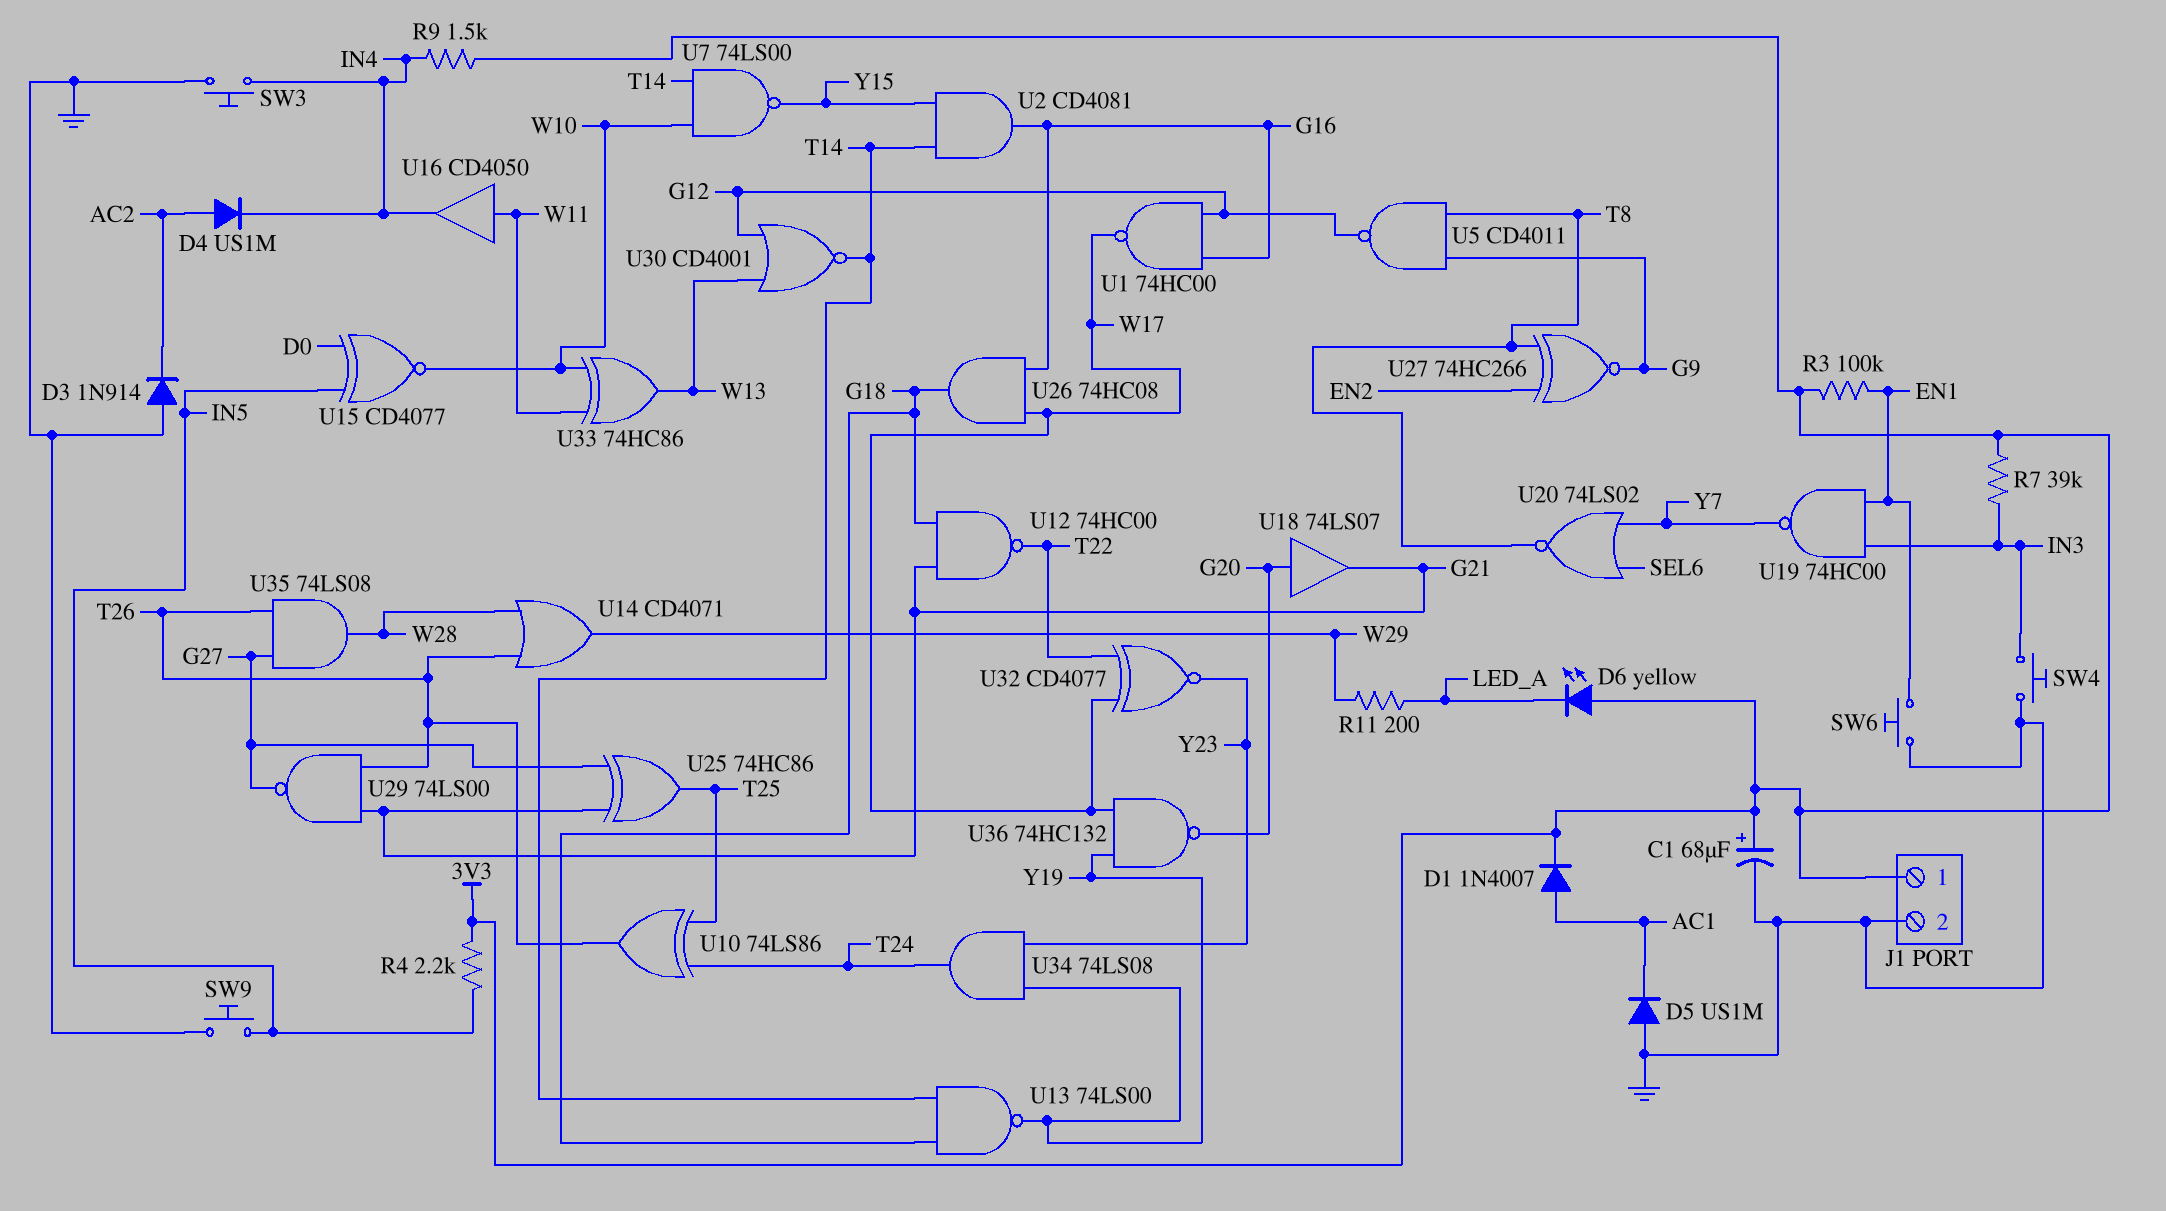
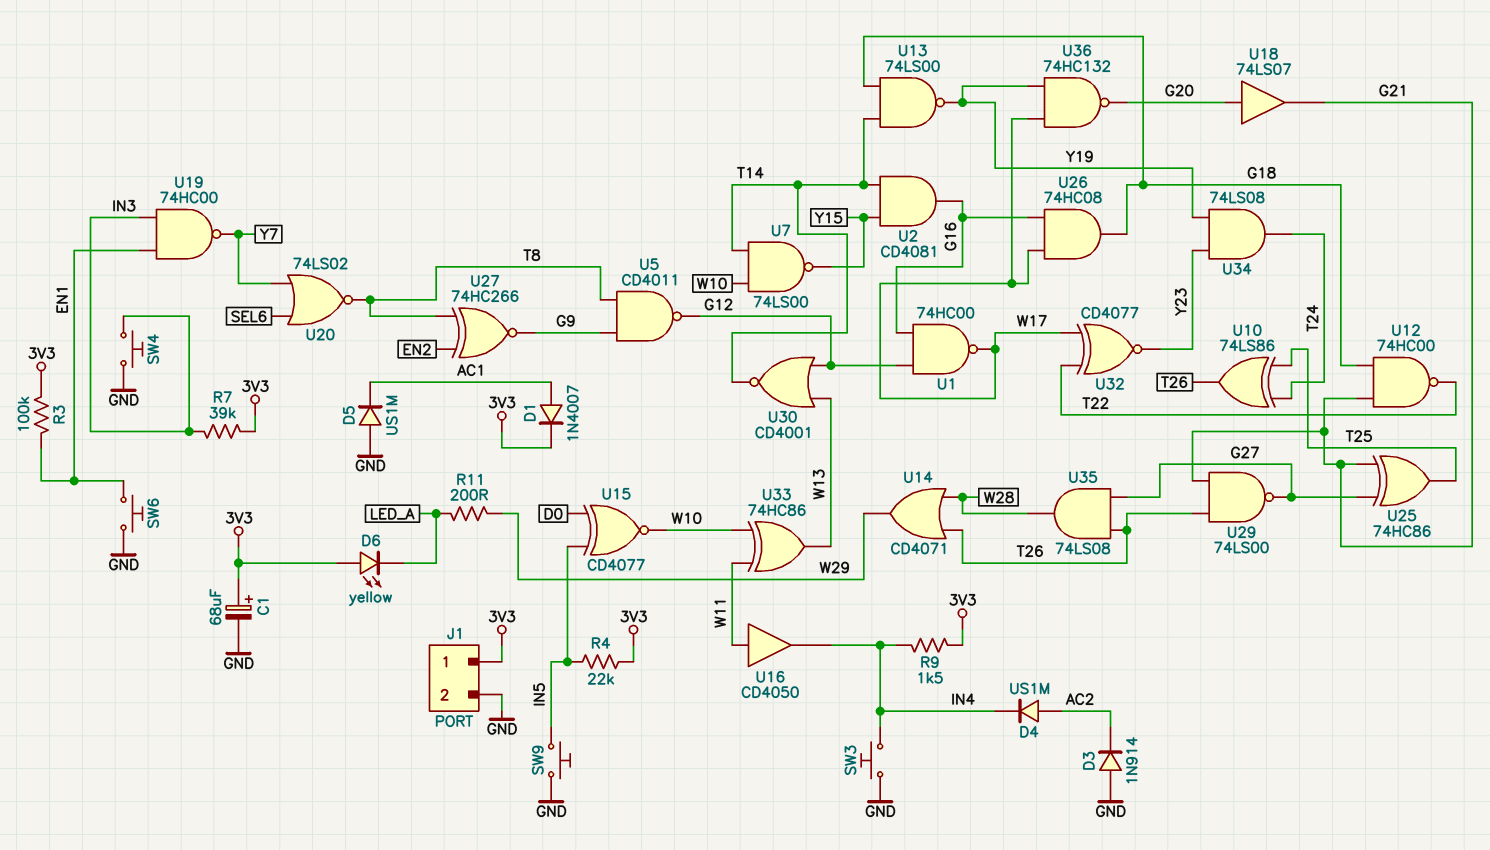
R4: 2.2k (3V3, IN5) -> 22k (3V3, IN5)

